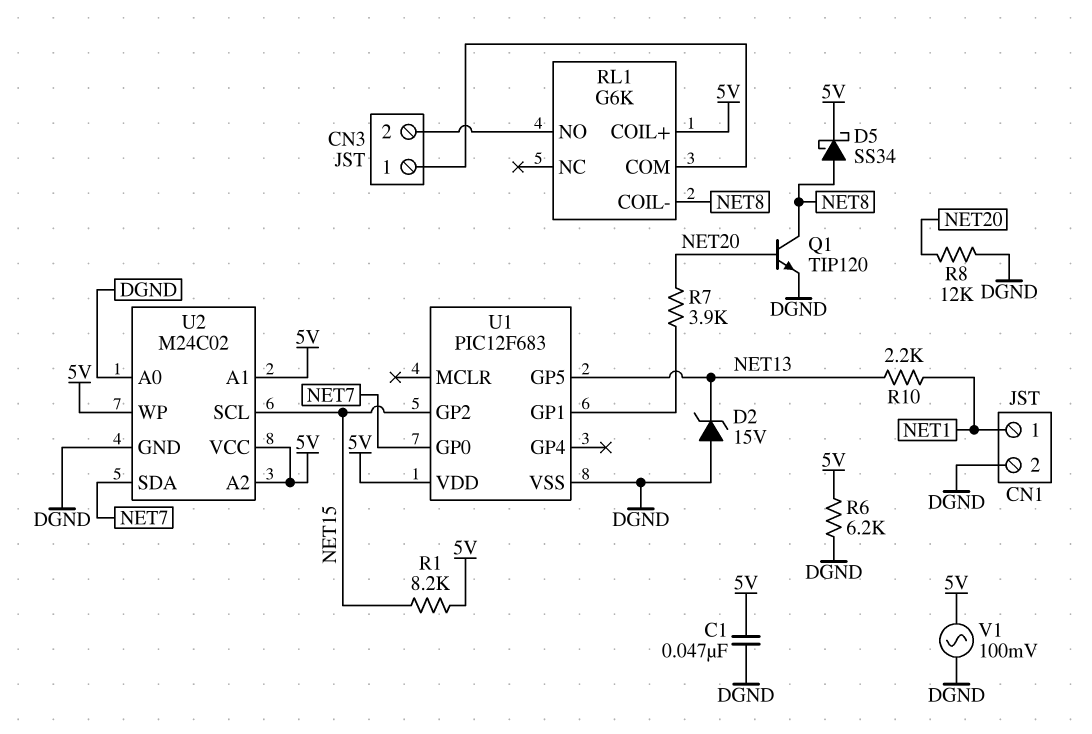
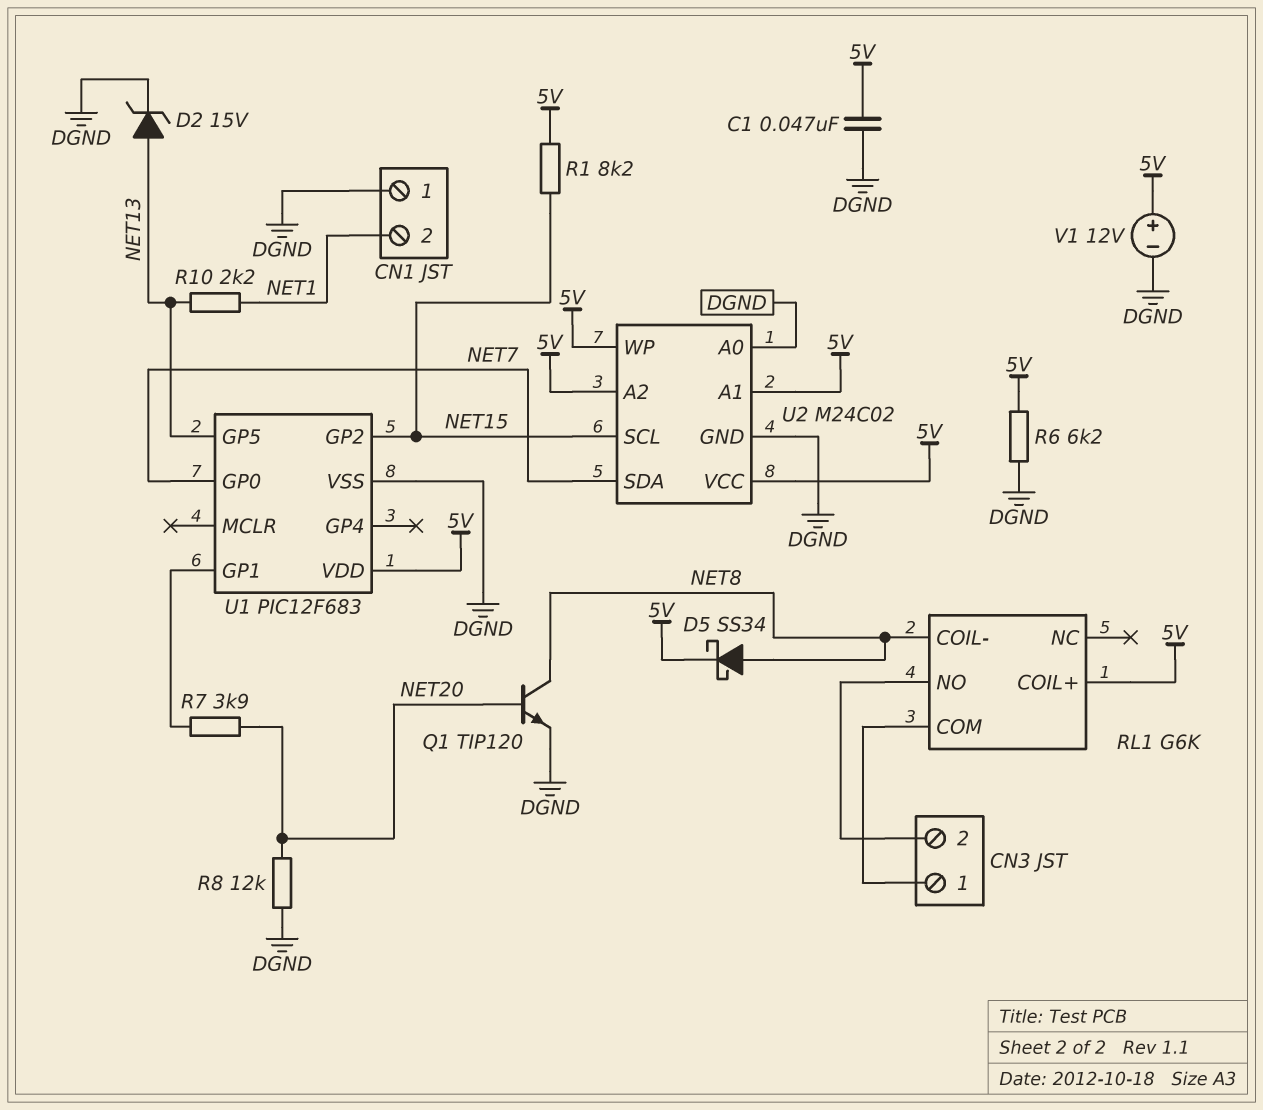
CN1 pin 1: NET1 -> DGND
CN1 pin 2: DGND -> NET1
D2: zener 15V (A DGND, K NET13) -> zener 15V (A NET13, K DGND)
V1: AC 100mV (5V, DGND) -> 12V (plus 5V, minus DGND)

